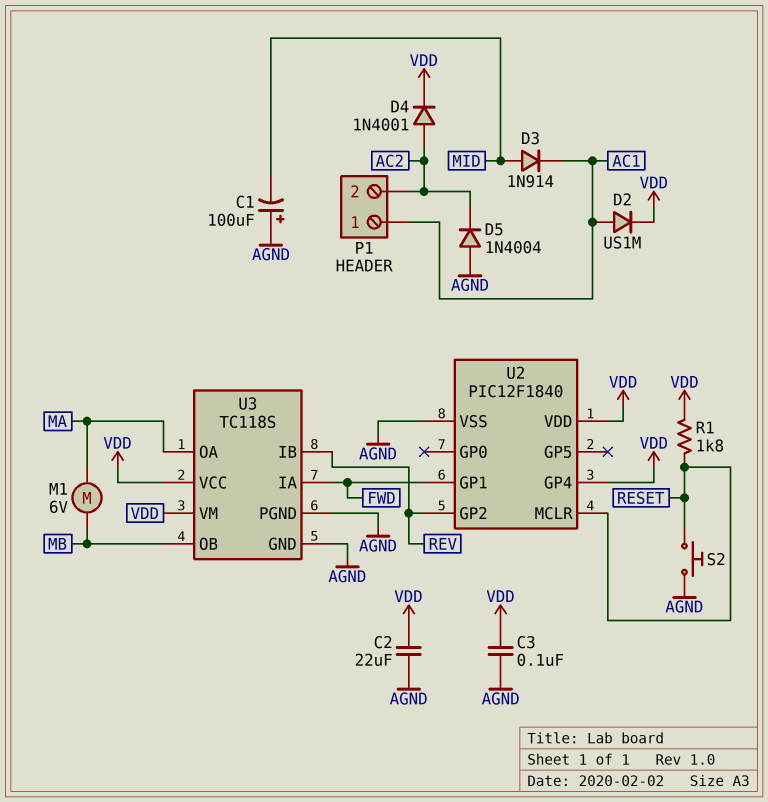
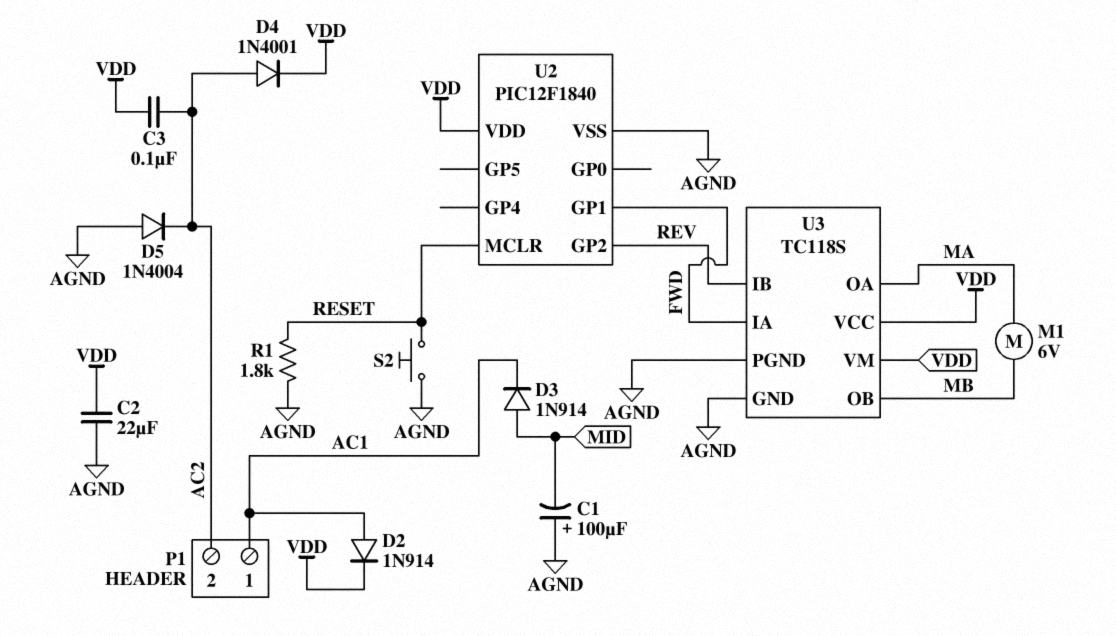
C3: 100nF (AGND, VDD) -> 100nF (AC2, VDD)
D2: diode US1M (A AC1, K VDD) -> diode 1N914 (A AC1, K VDD)
R1: 1.8k (RESET, VDD) -> 1.8k (AGND, RESET)
U2 pin GP4: VDD -> none

